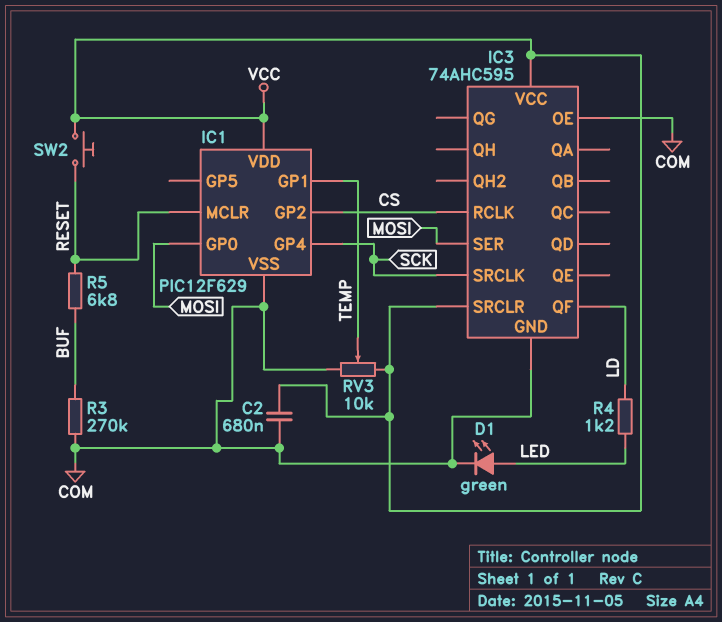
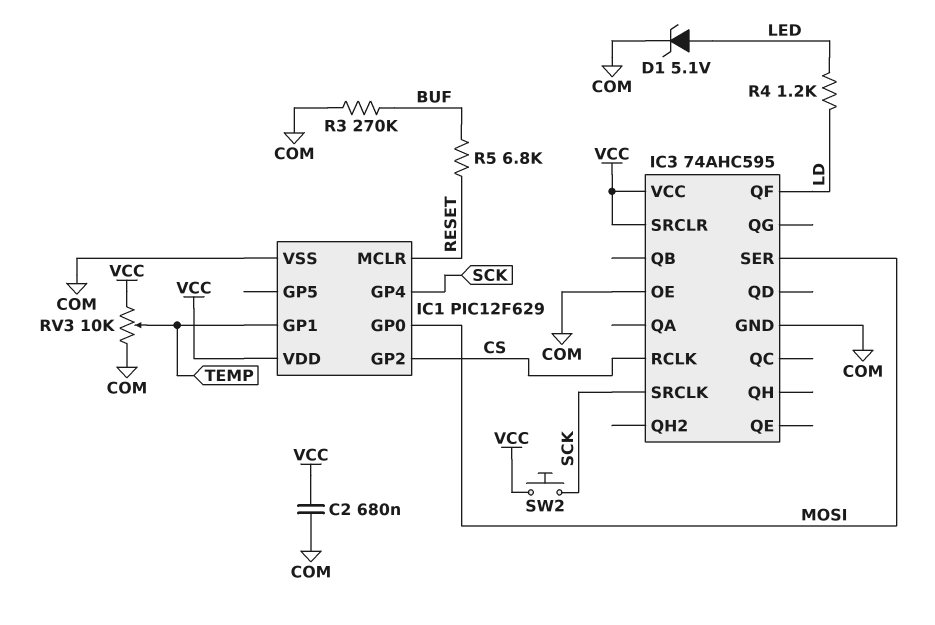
D1: LED green (A LED, K COM) -> zener 5.1V (A LED, K COM)
SW2: button (RESET, VCC) -> button (SCK, VCC)

